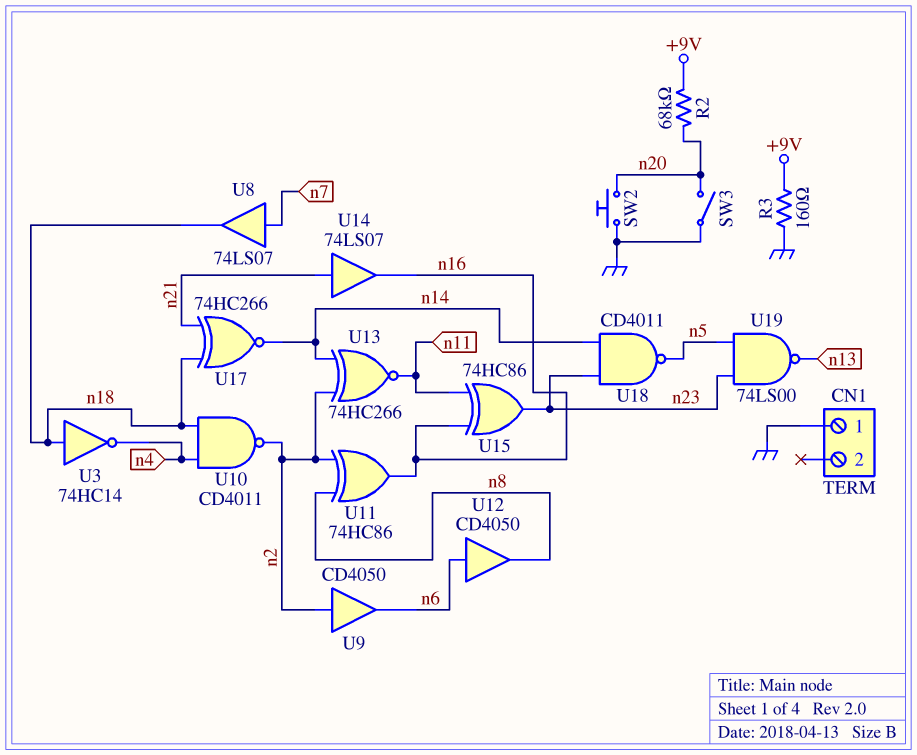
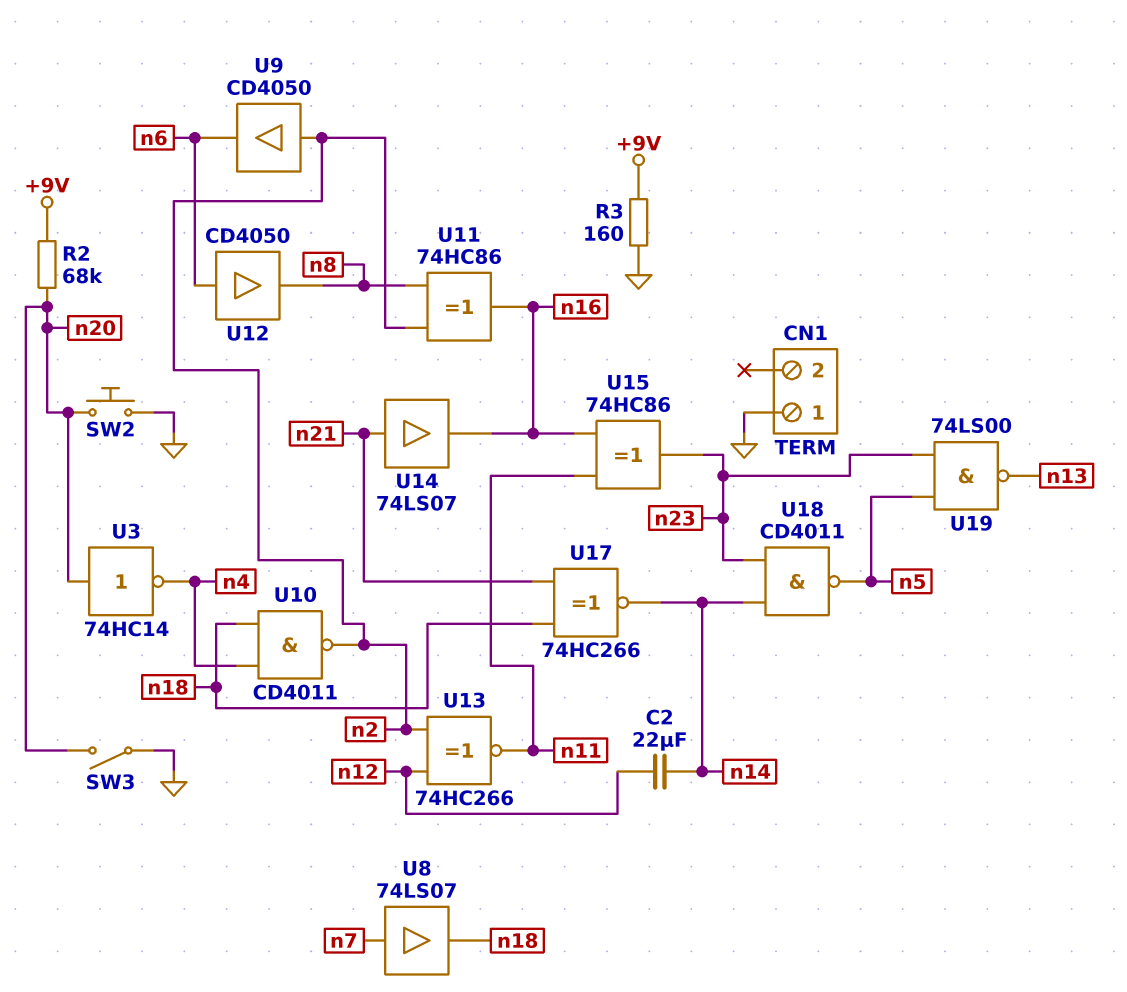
C2: none -> 22uF (n12, n14)
U3: NOT 74HC14 (in n18, out n4) -> NOT 74HC14 (in n20, out n4)
U13: XNOR 74HC266 (in n2, in n14, out n11) -> XNOR 74HC266 (in n2, in n12, out n11)

